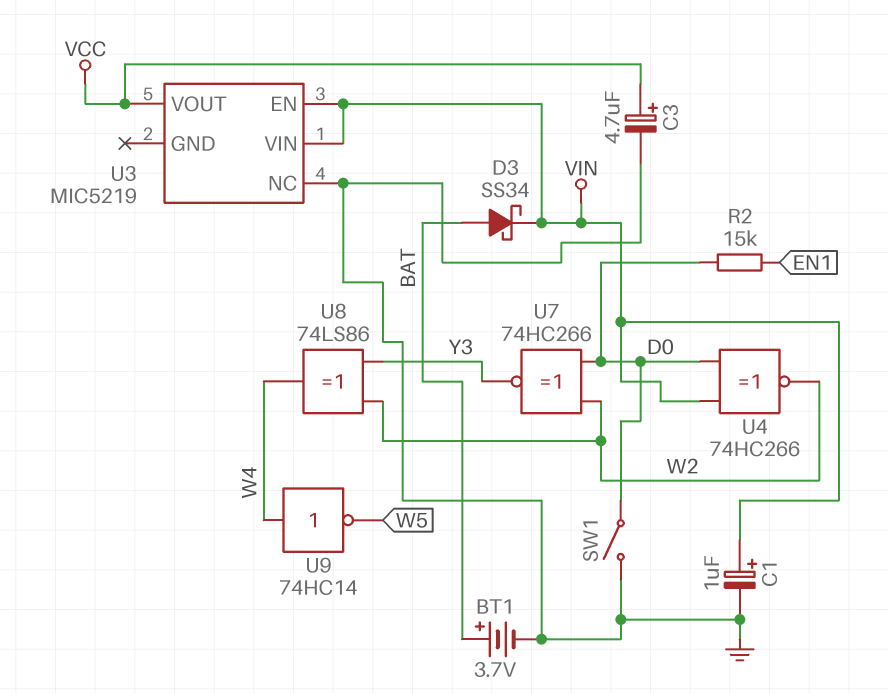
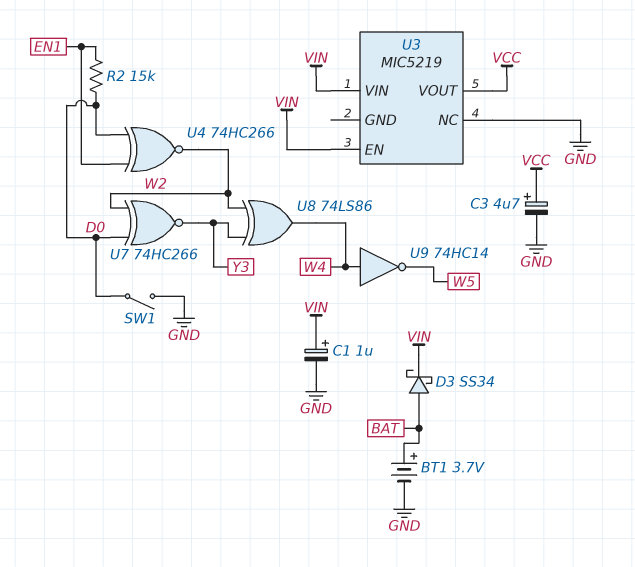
U4: XNOR 74HC266 (in D0, in VIN, out W2) -> XNOR 74HC266 (in D0, in EN1, out W2)

